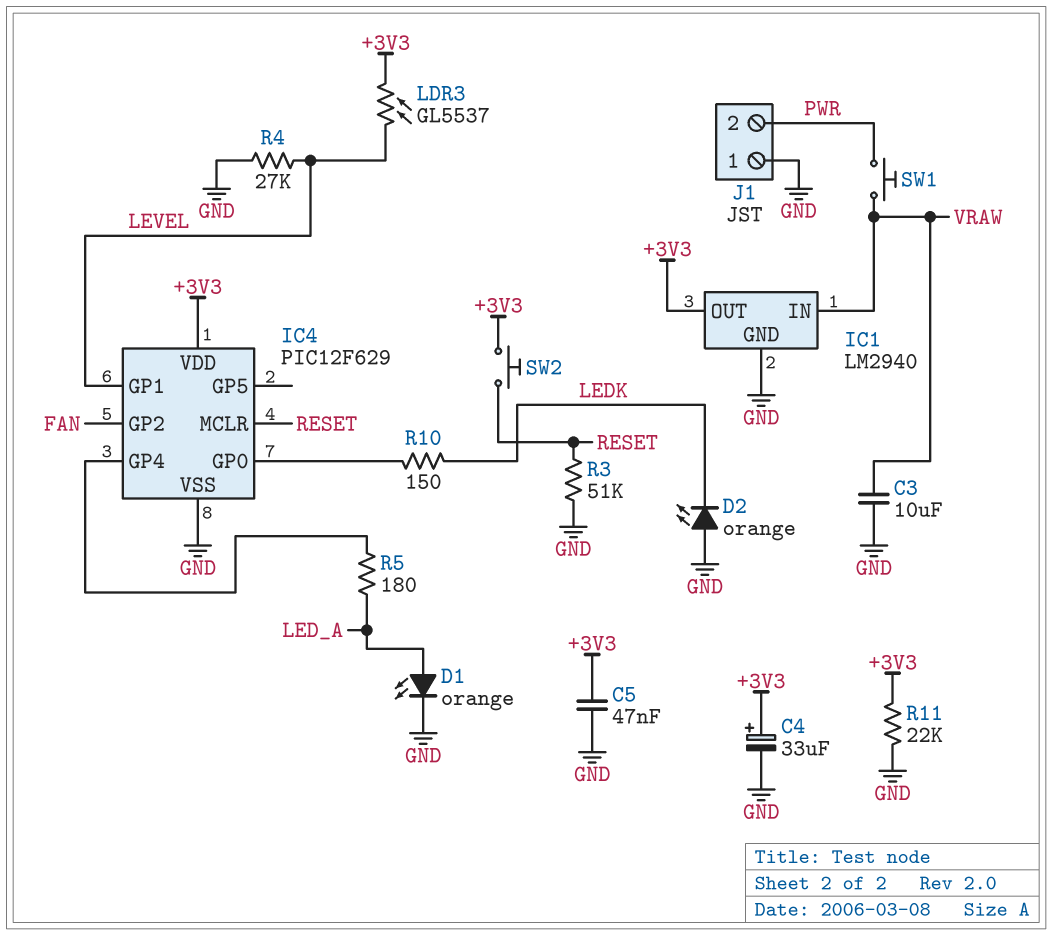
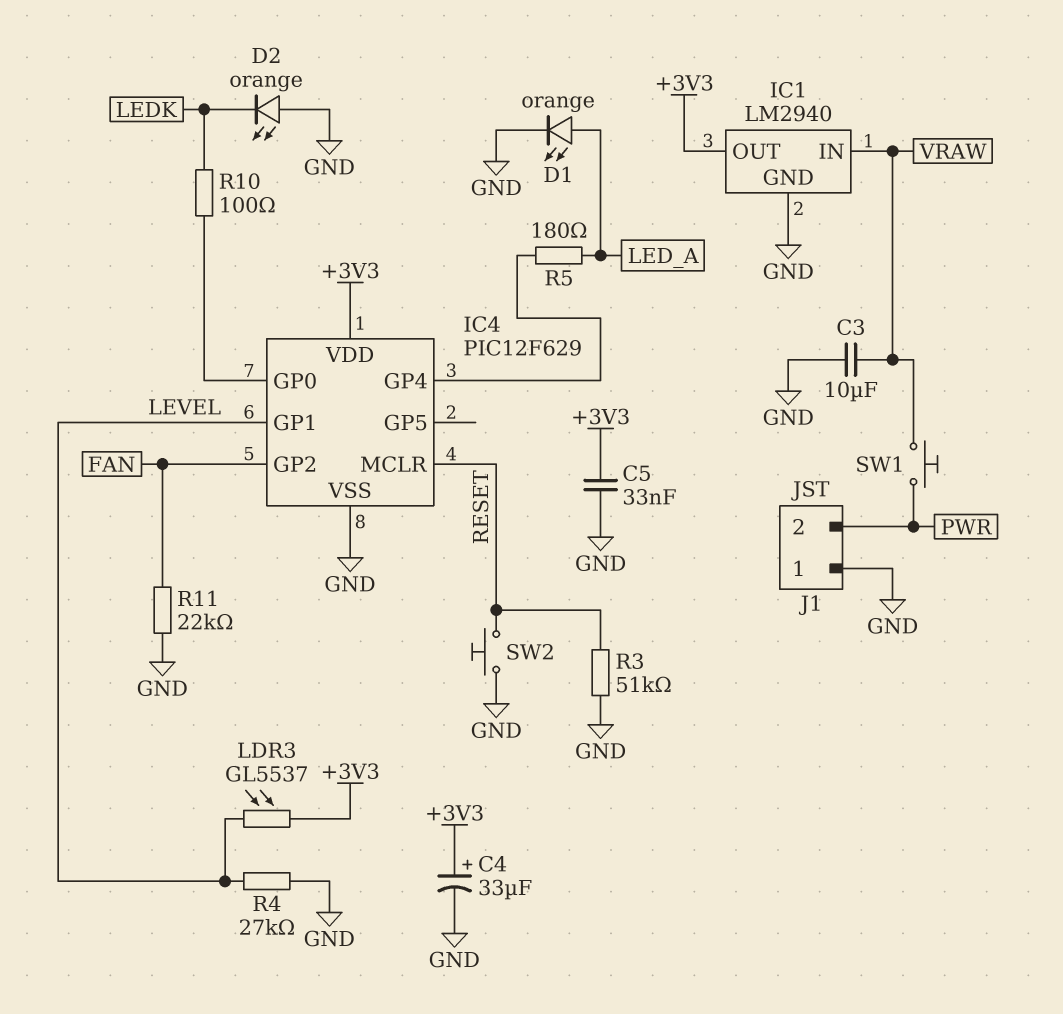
C5: 47nF (+3V3, GND) -> 33nF (+3V3, GND)
R10: 150 (IC4/GP0, LEDK) -> 100 (IC4/GP0, LEDK)
R11: 22k (+3V3, GND) -> 22k (FAN, GND)
SW2: button (+3V3, RESET) -> button (GND, RESET)

